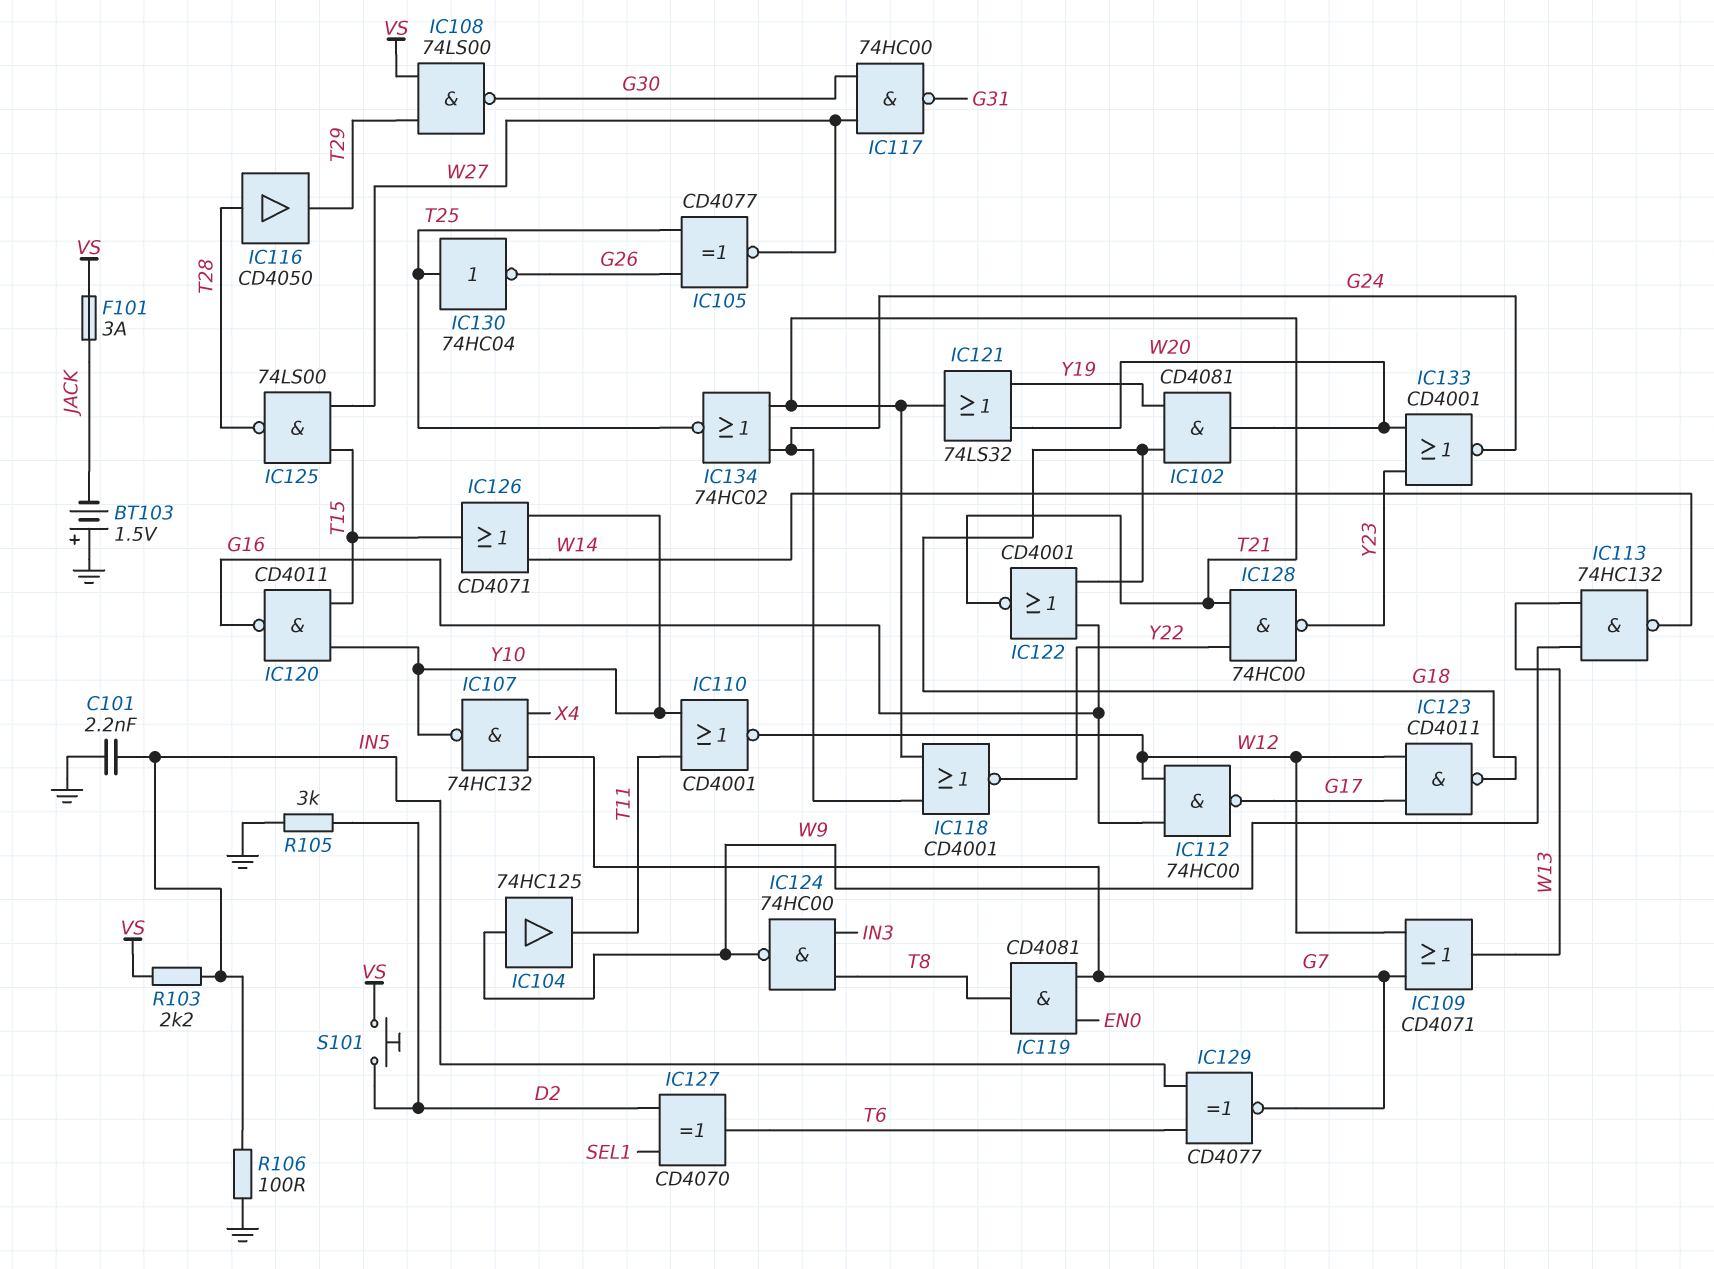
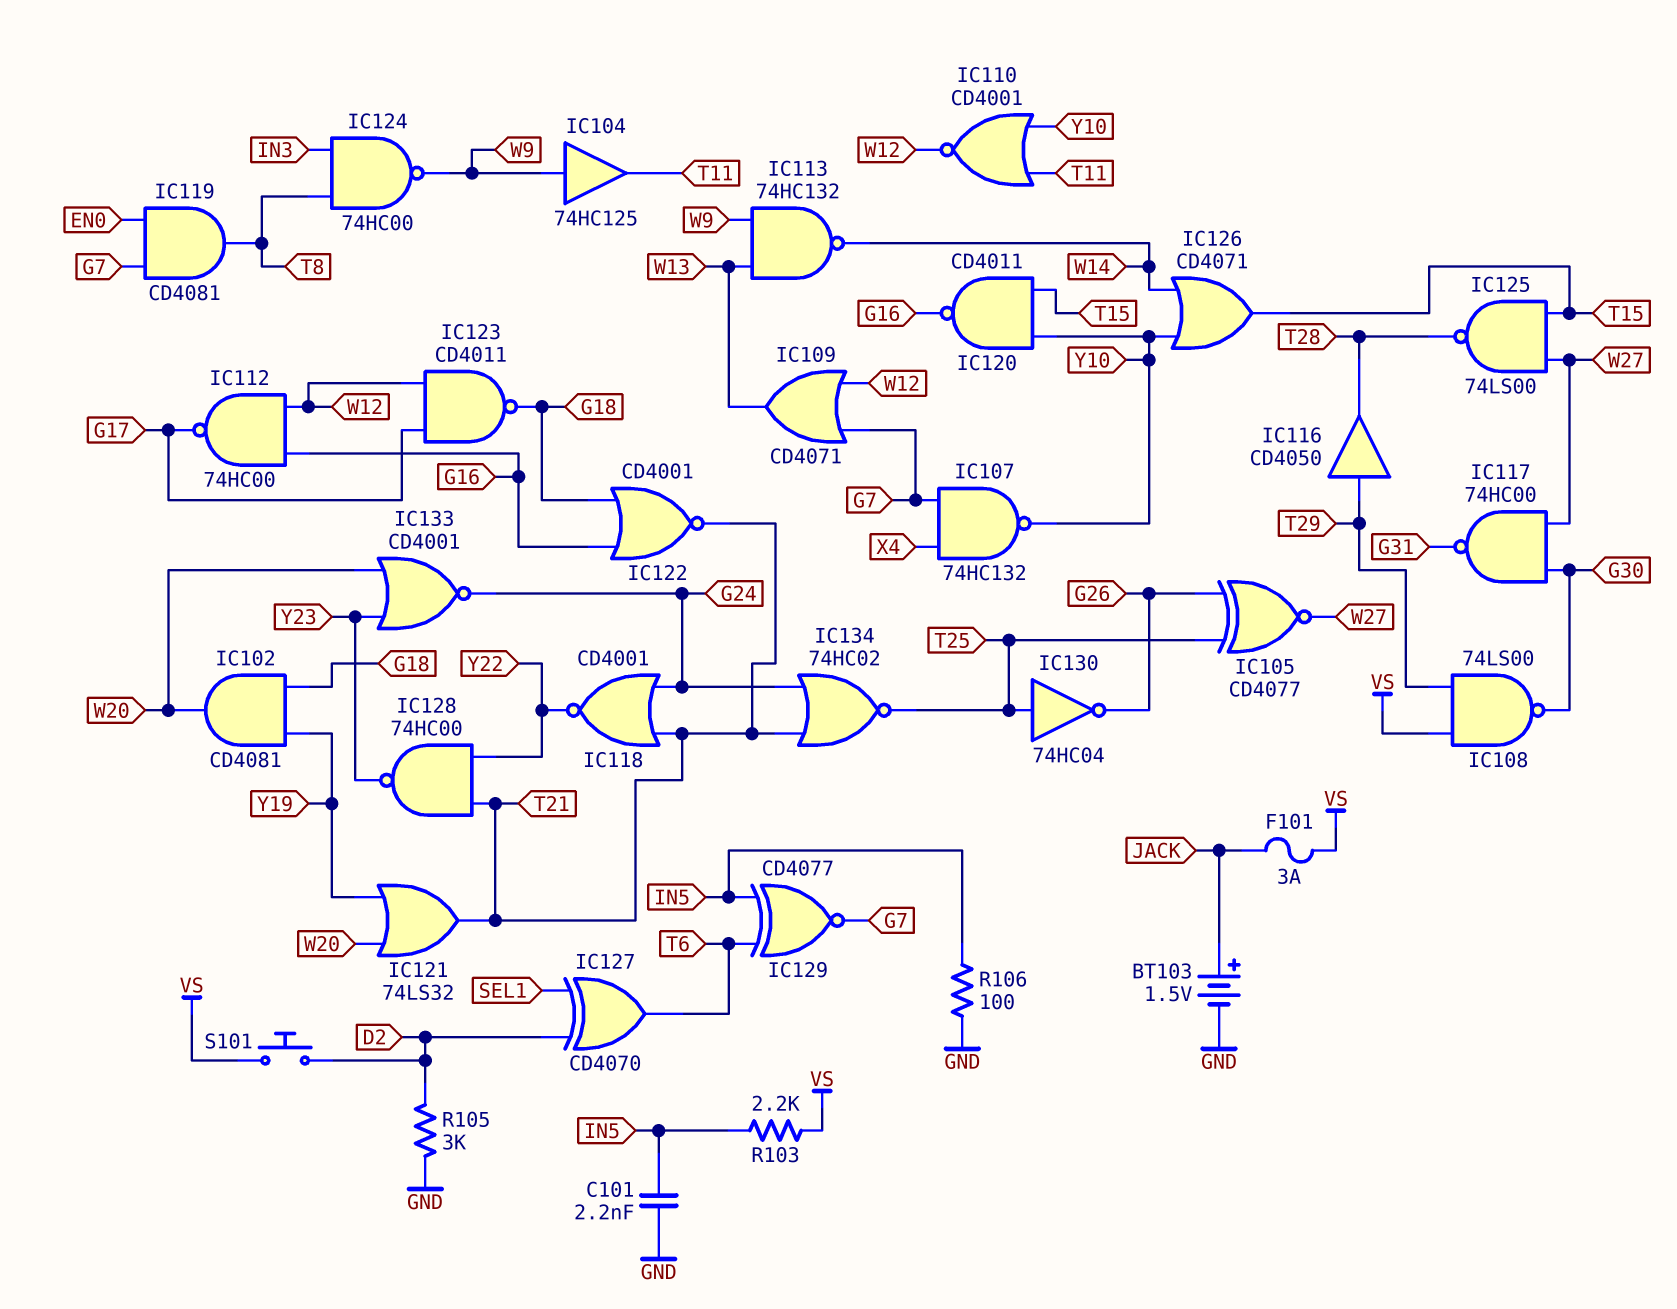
BT103: 1.5V (plus GND, minus JACK) -> 1.5V (plus JACK, minus GND)
IC116: buffer CD4050 (in T28, out T29) -> buffer CD4050 (in T29, out T28)

